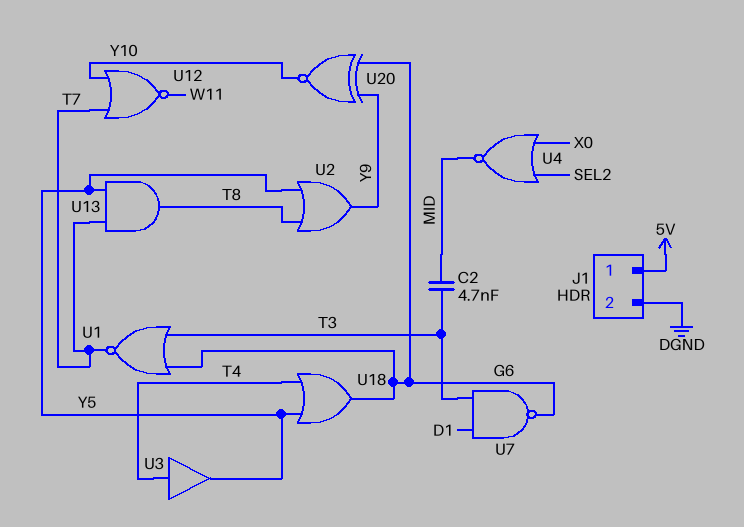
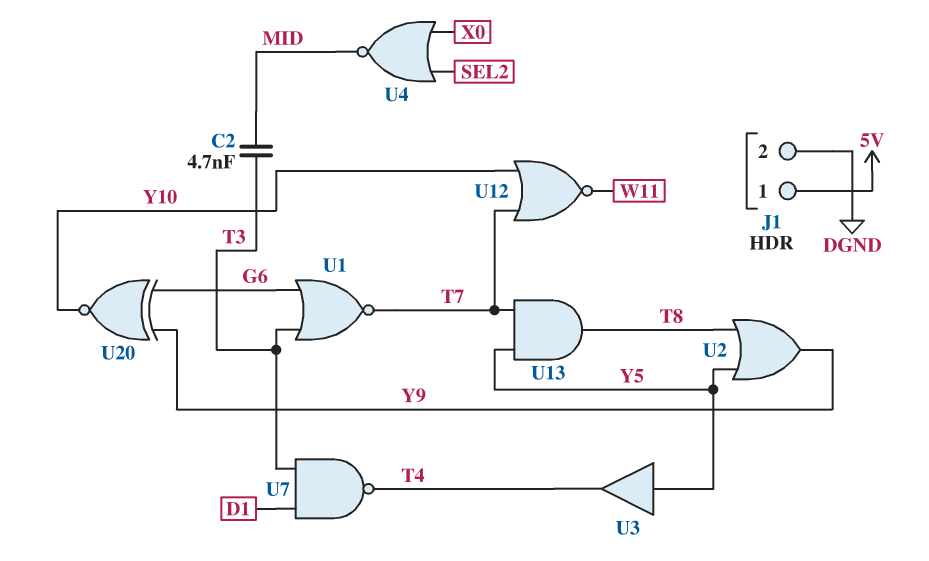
U3: buffer (in T4, out Y5) -> buffer (in Y5, out T4)
U7: NAND (in D1, in T3, out G6) -> NAND (in D1, in T3, out T4)
U18: OR (in T4, in Y5, out G6) -> none

